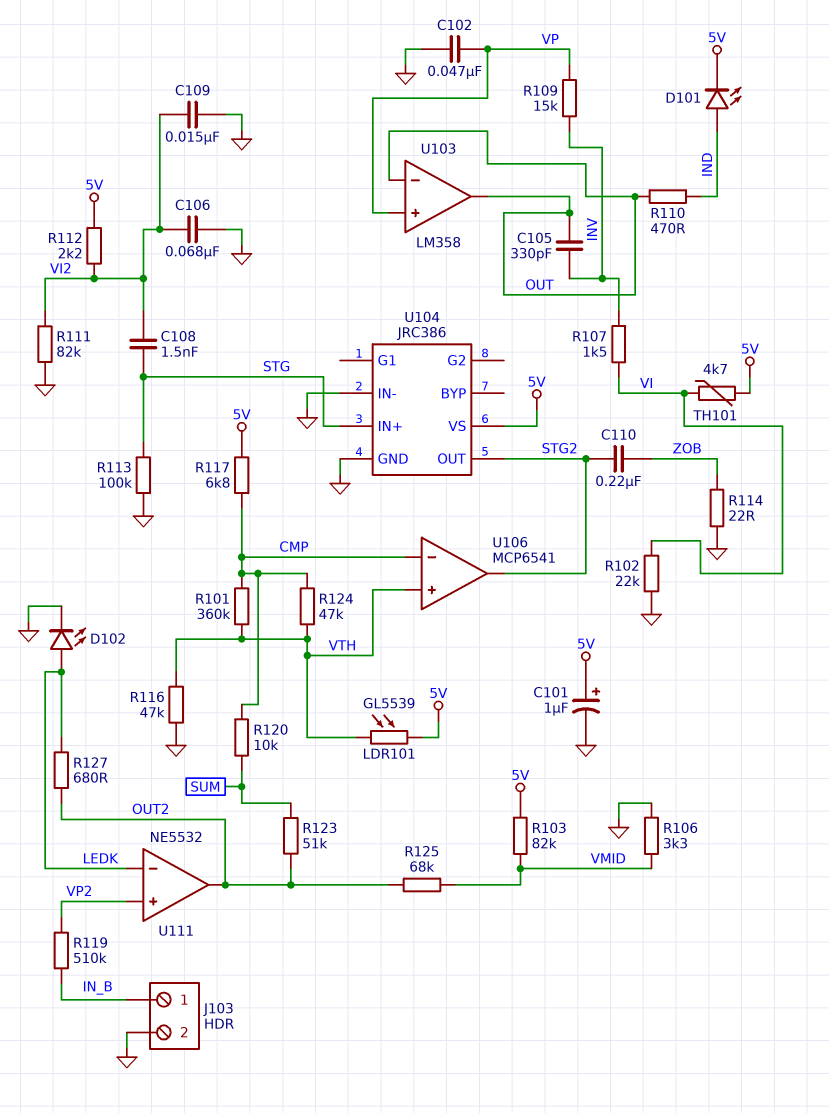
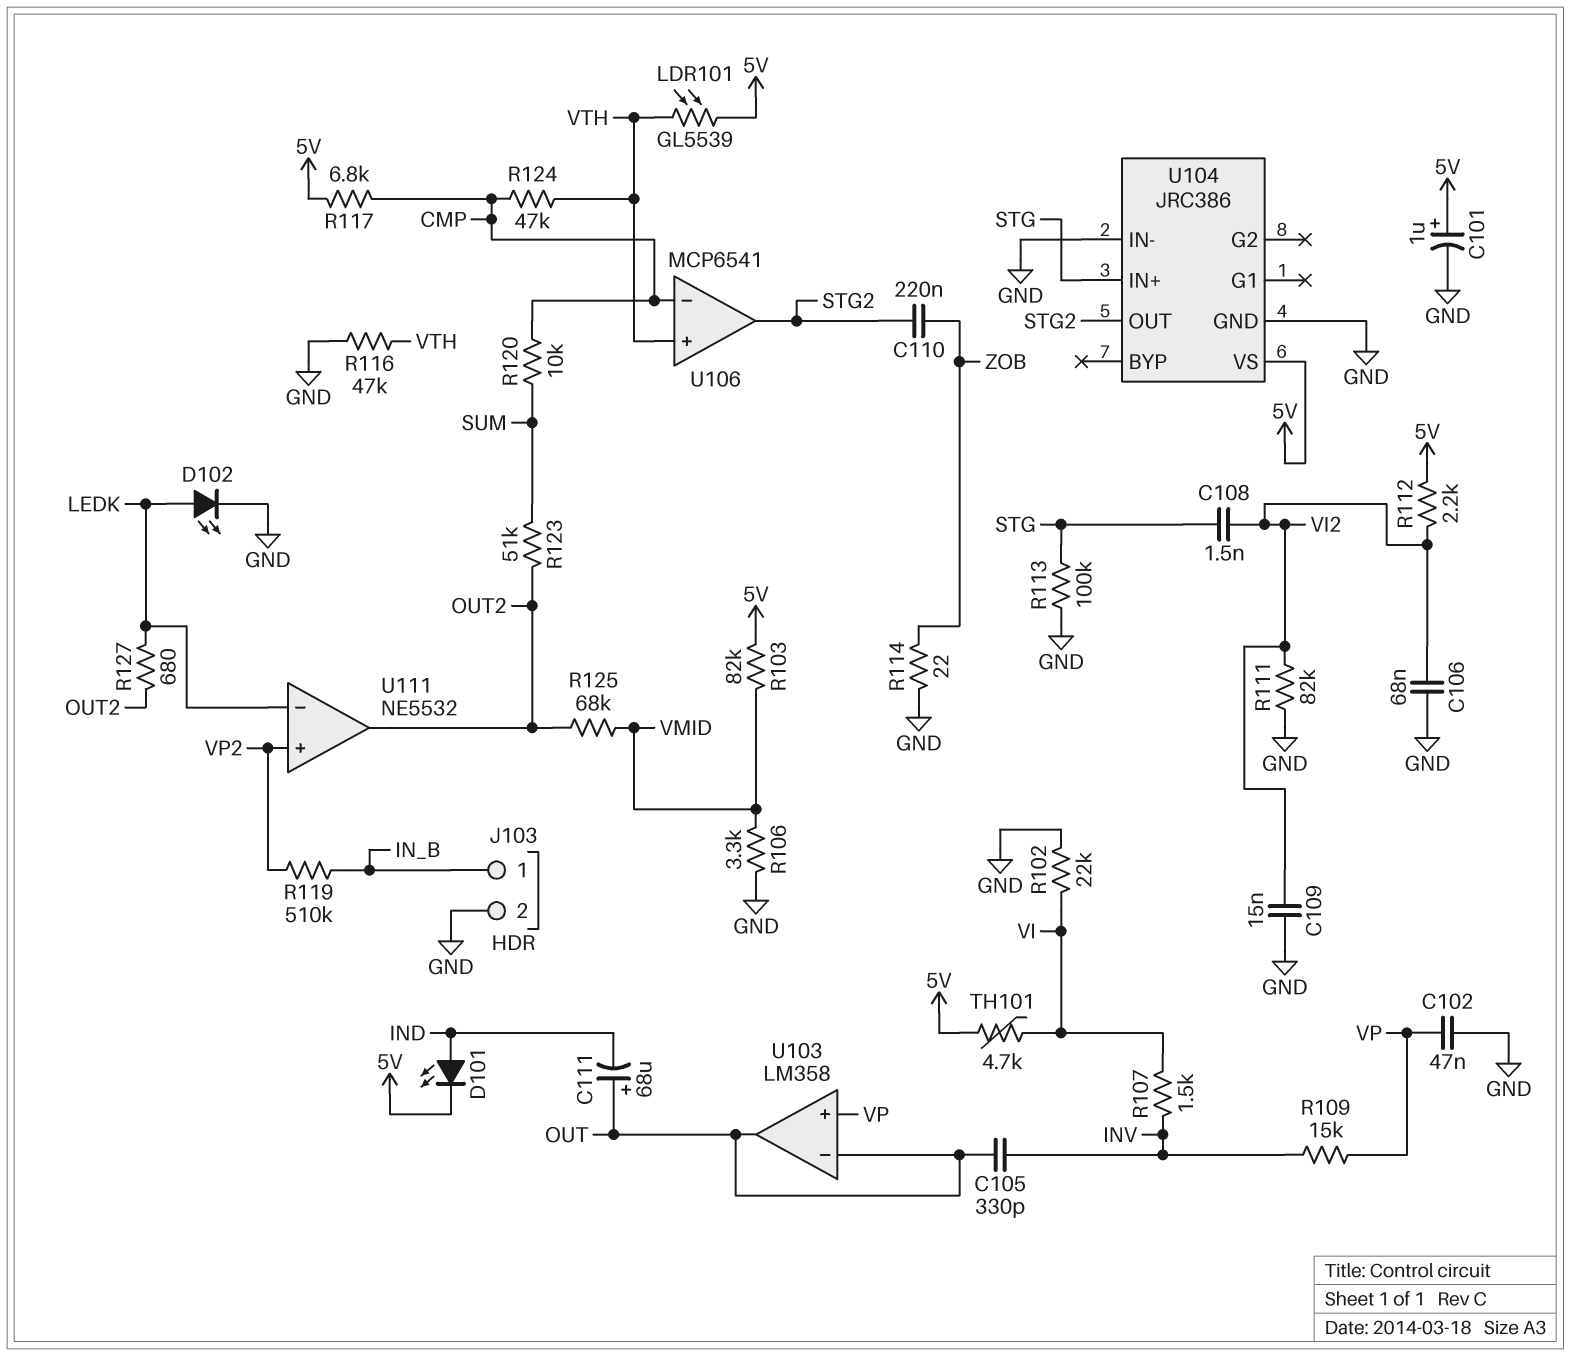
C111: none -> 68uF (plus OUT, minus IND)
R101: 360k (CMP, VTH) -> none
R110: 470 (IND, OUT) -> none

